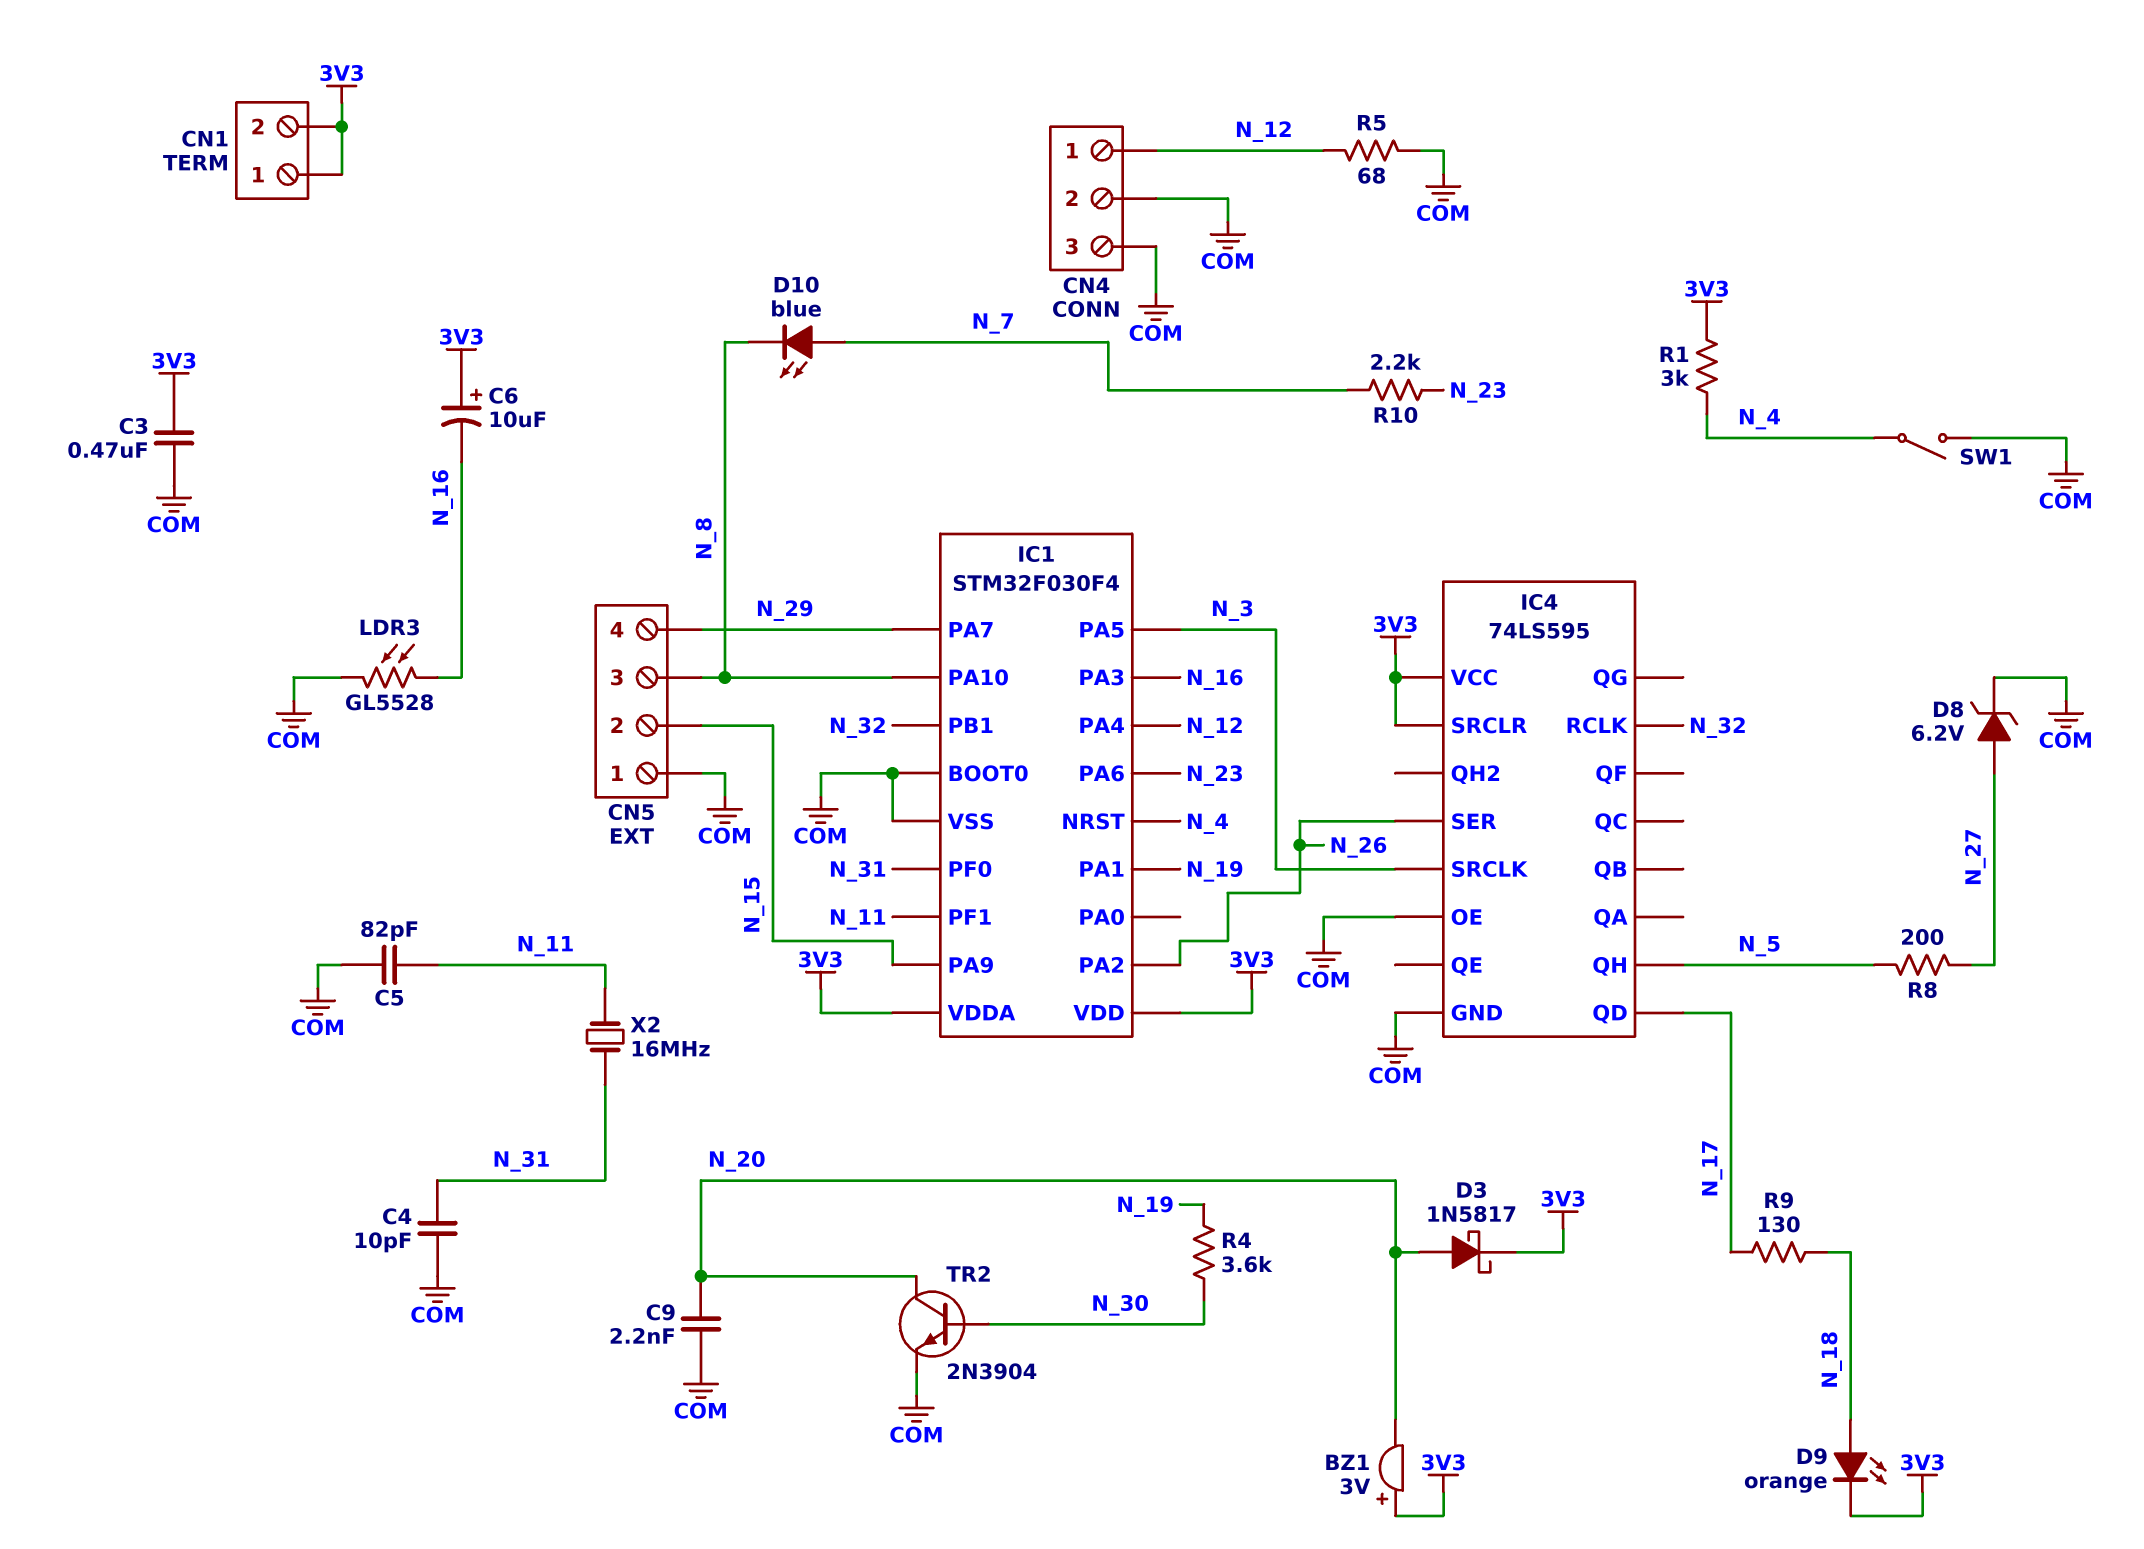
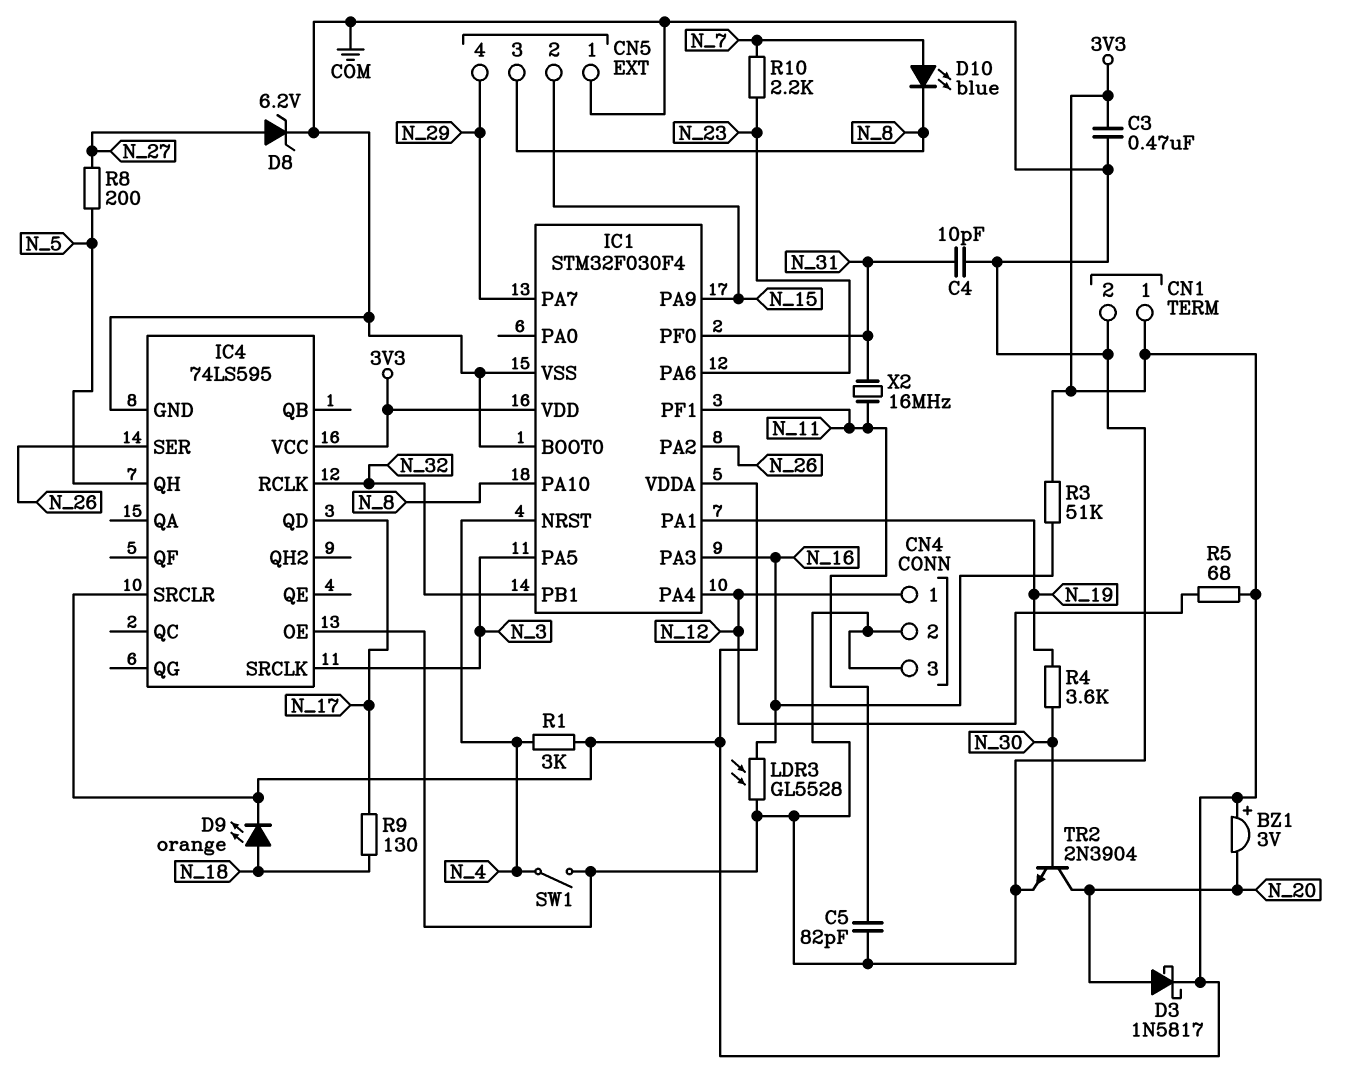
C6: 10uF (plus 3V3, minus N_16) -> none
C9: 2.2nF (COM, N_20) -> none
CN1 pin 2: 3V3 -> COM
R3: none -> 51k (3V3, N_16)
R5: 68 (COM, N_12) -> 68 (3V3, N_12)

